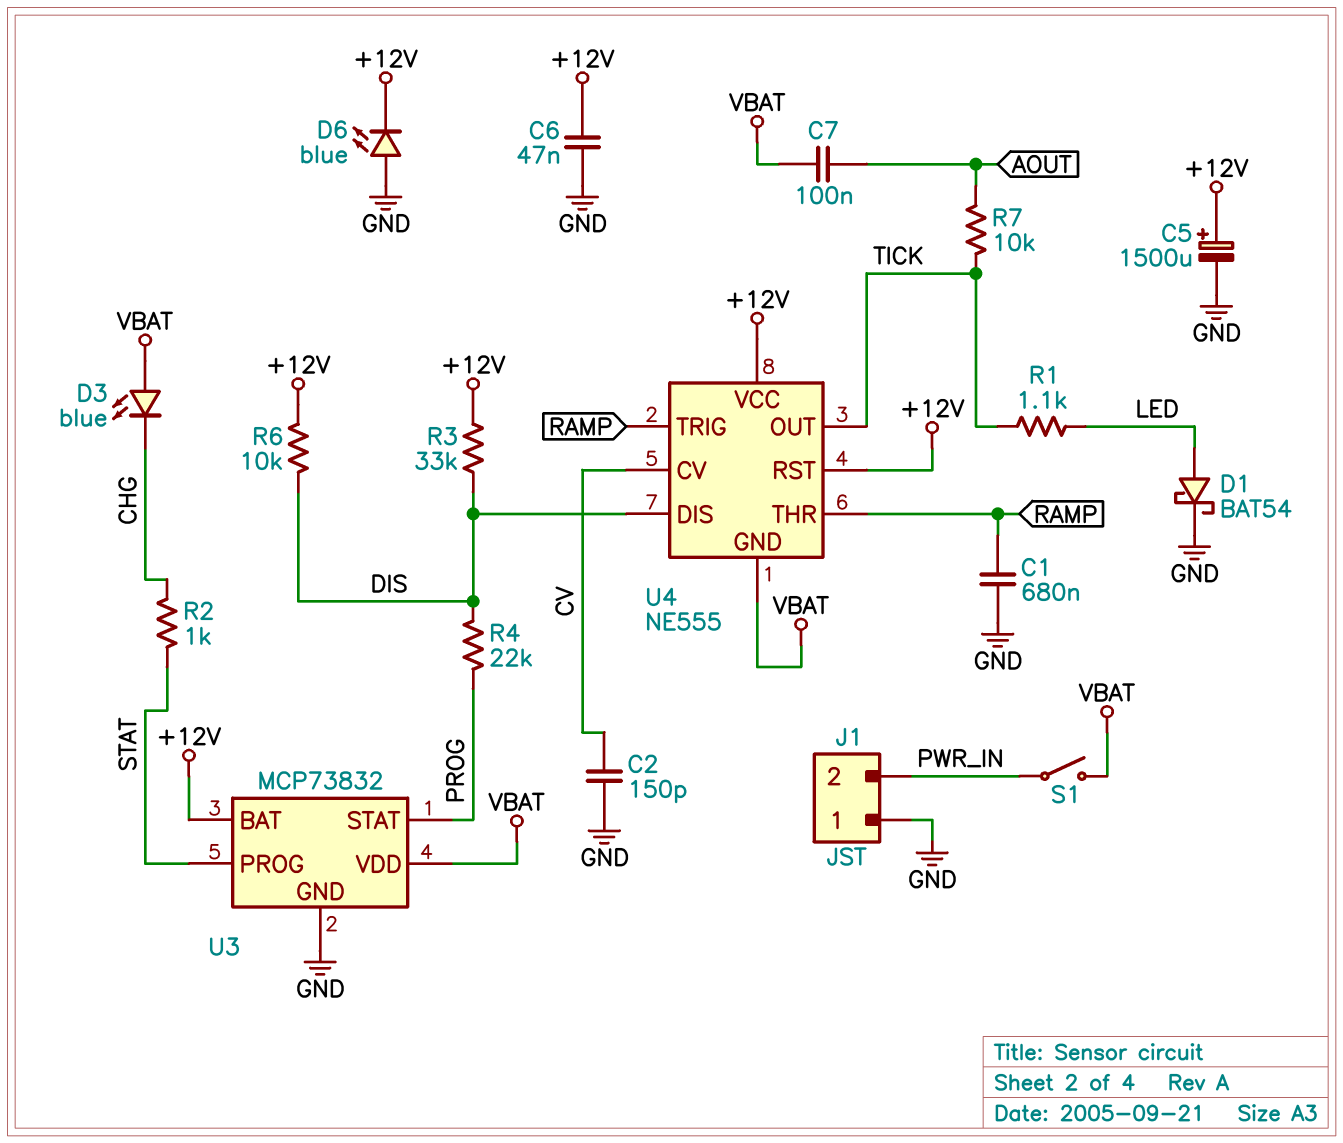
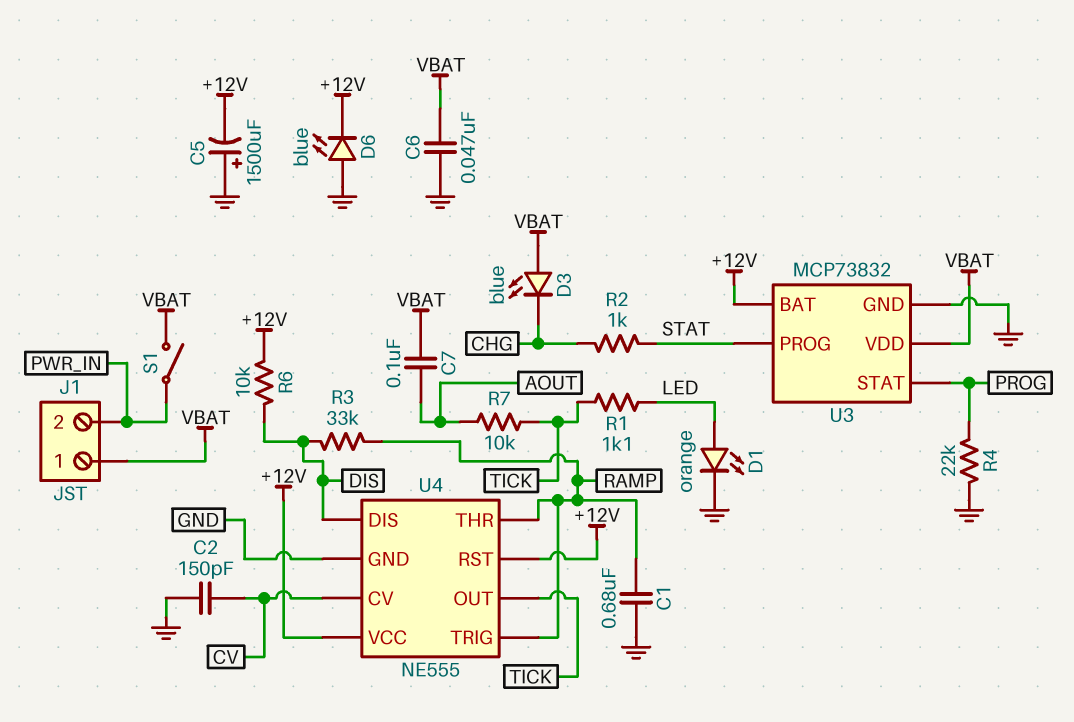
C5: 1500uF (plus +12V, minus GND) -> 1500uF (plus GND, minus +12V)
C6: 47nF (+12V, GND) -> 47nF (GND, VBAT)
D1: schottky BAT54 (A LED, K GND) -> LED orange (A LED, K GND)
J1 pin 1: GND -> VBAT
R3: 33k (+12V, DIS) -> 33k (DIS, RAMP)
R4: 22k (DIS, PROG) -> 22k (GND, PROG)
U4 pin GND: VBAT -> GND

